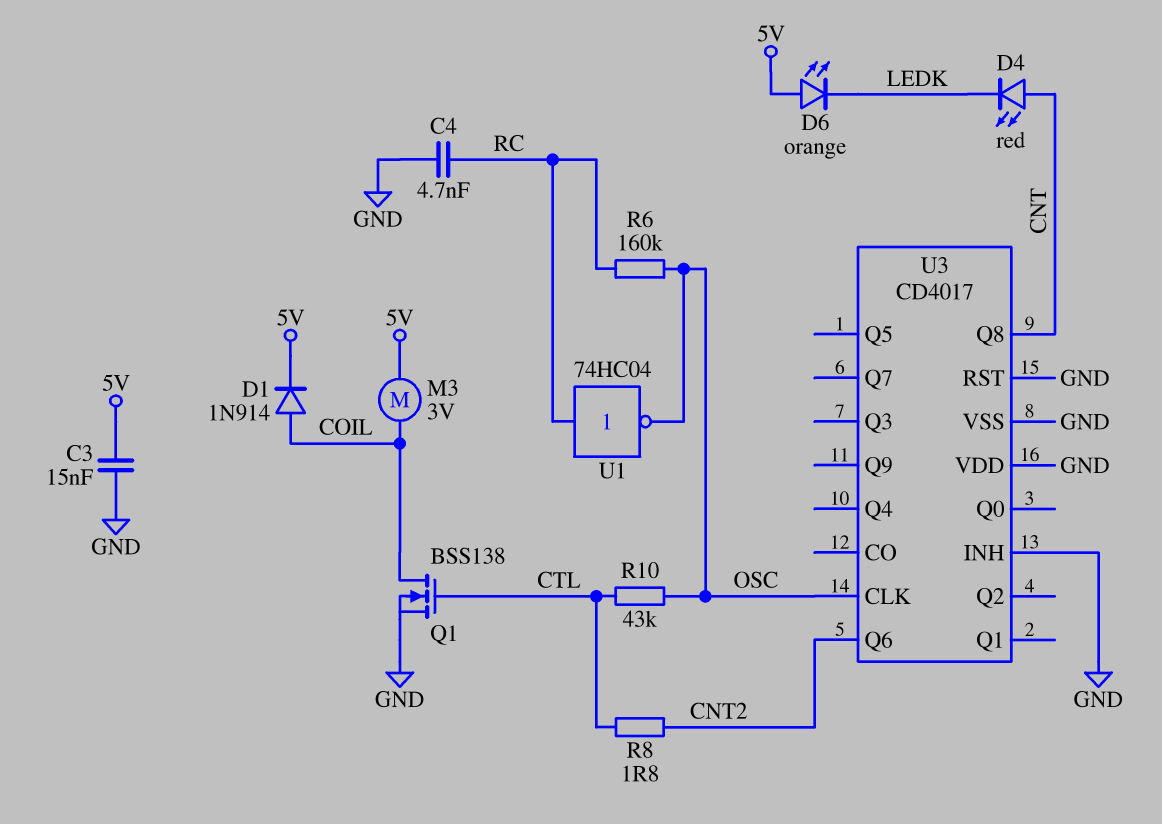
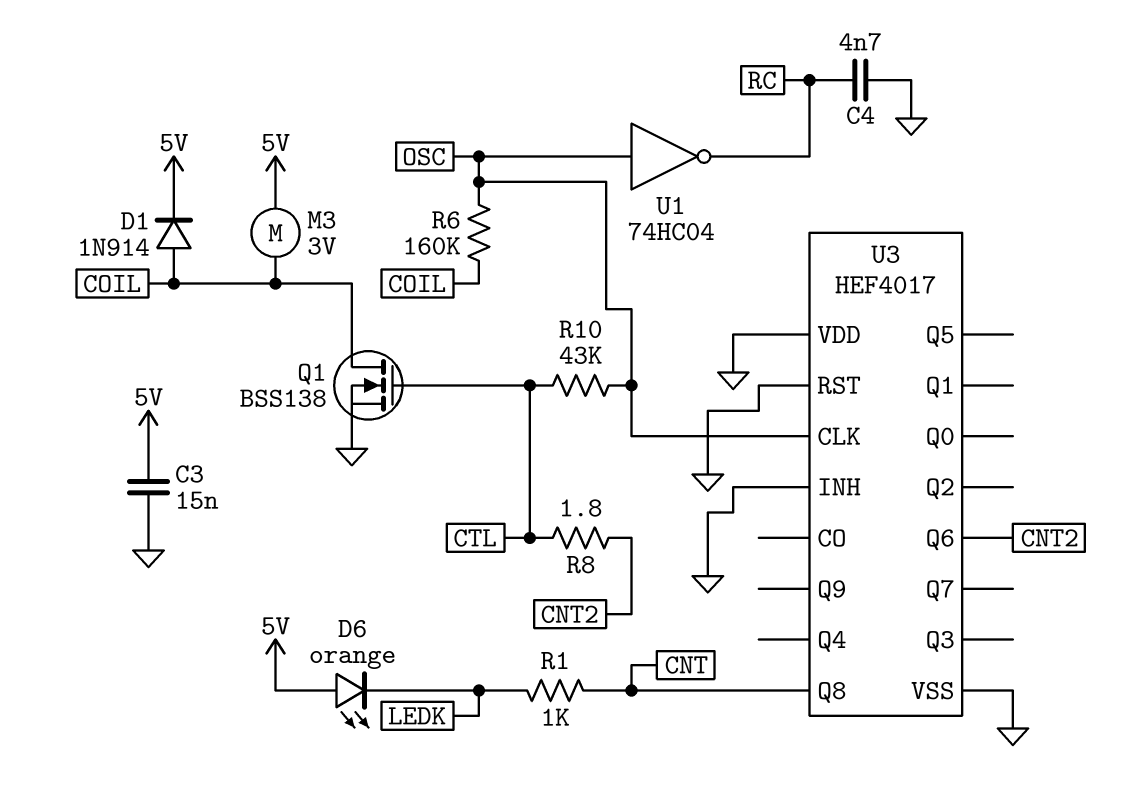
D4: LED red (A CNT, K LEDK) -> none
R1: none -> 1k (CNT, LEDK)
R6: 160k (OSC, RC) -> 160k (COIL, OSC)
U1: NOT 74HC04 (in RC, out OSC) -> NOT 74HC04 (in OSC, out RC)
U3: CD4017 -> HEF4017

